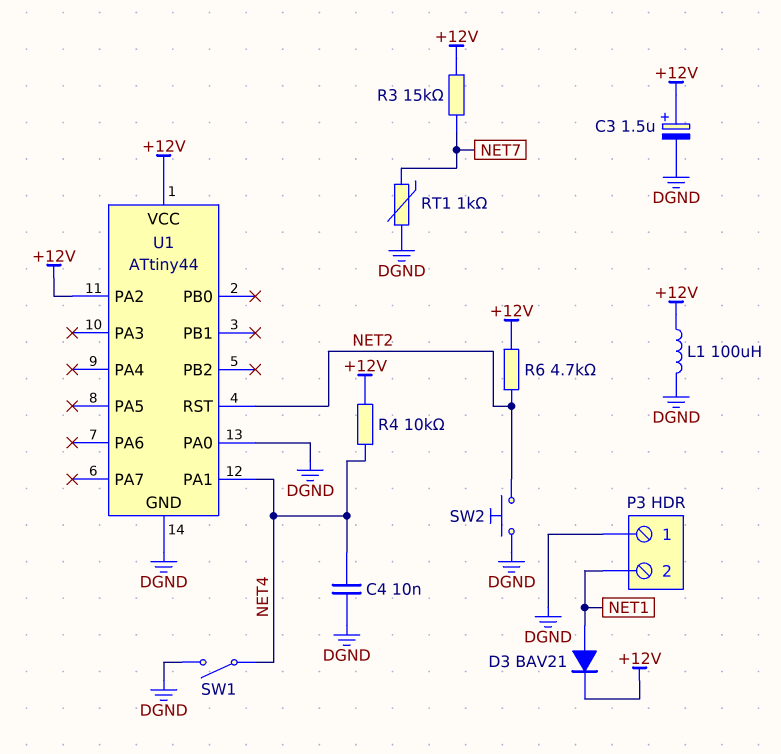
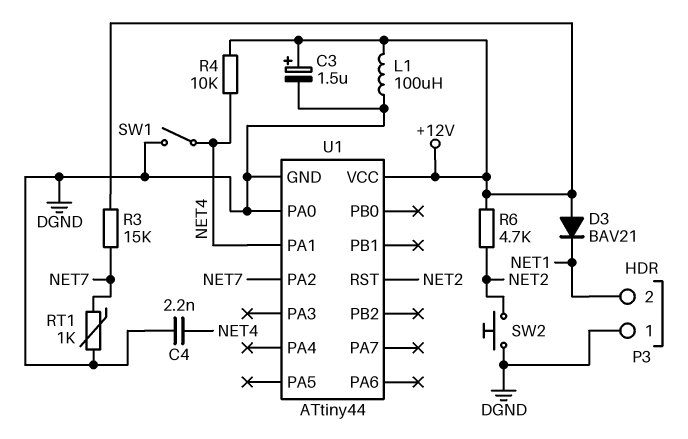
C4: 10nF (DGND, NET4) -> 2.2nF (DGND, NET4)
D3: diode BAV21 (A NET1, K +12V) -> diode BAV21 (A +12V, K NET1)
U1 pin PA2: +12V -> NET7

